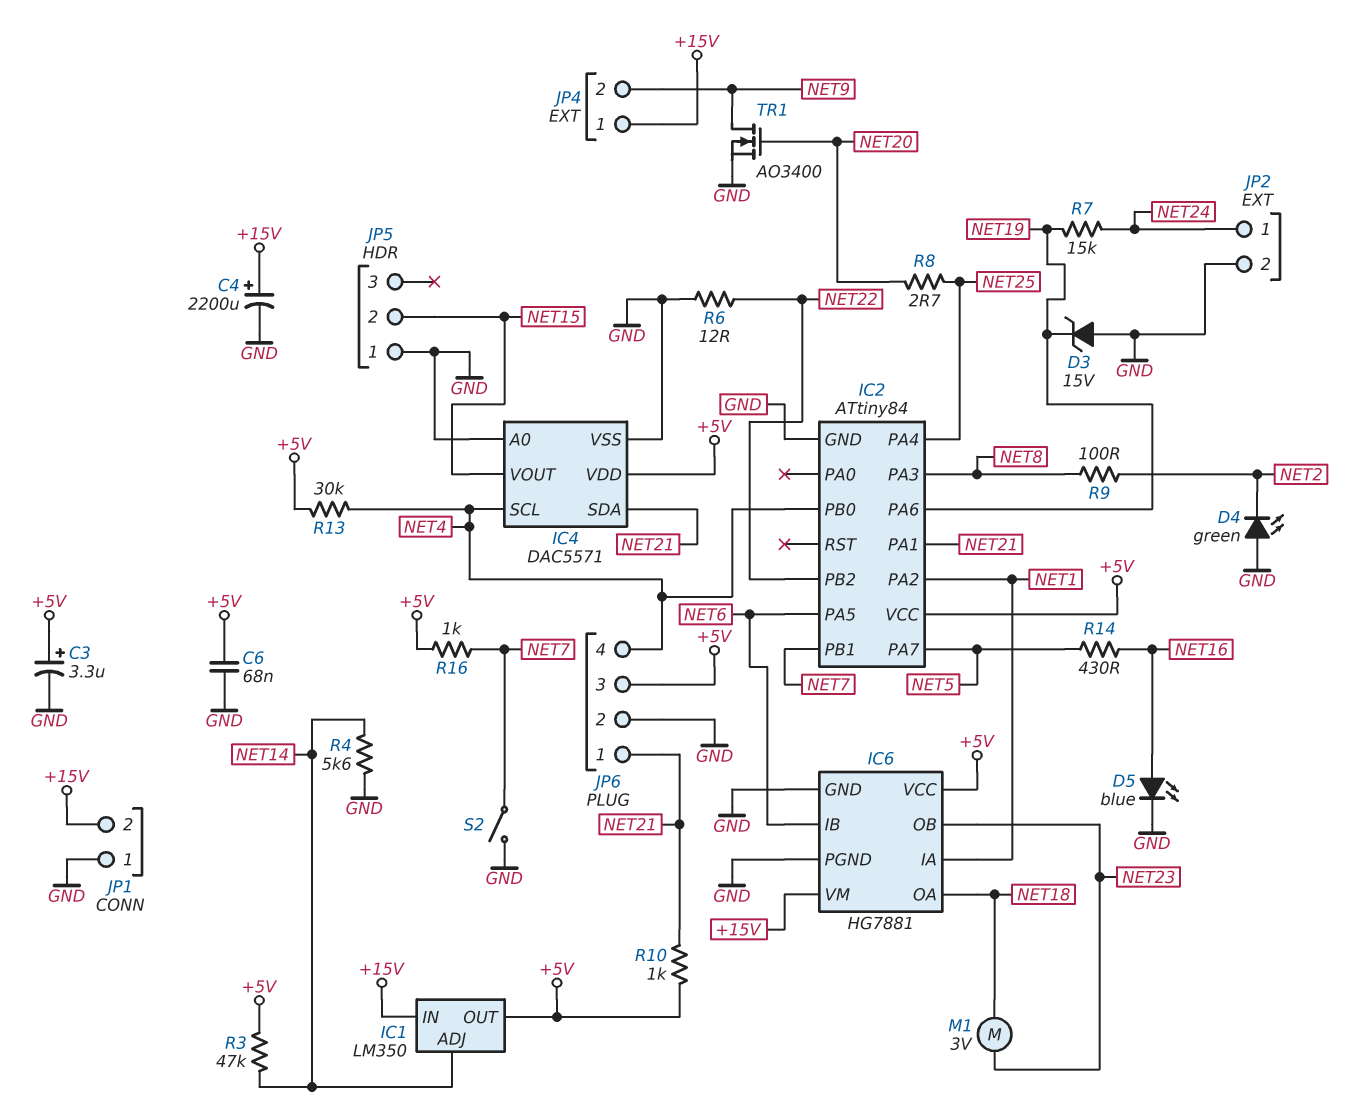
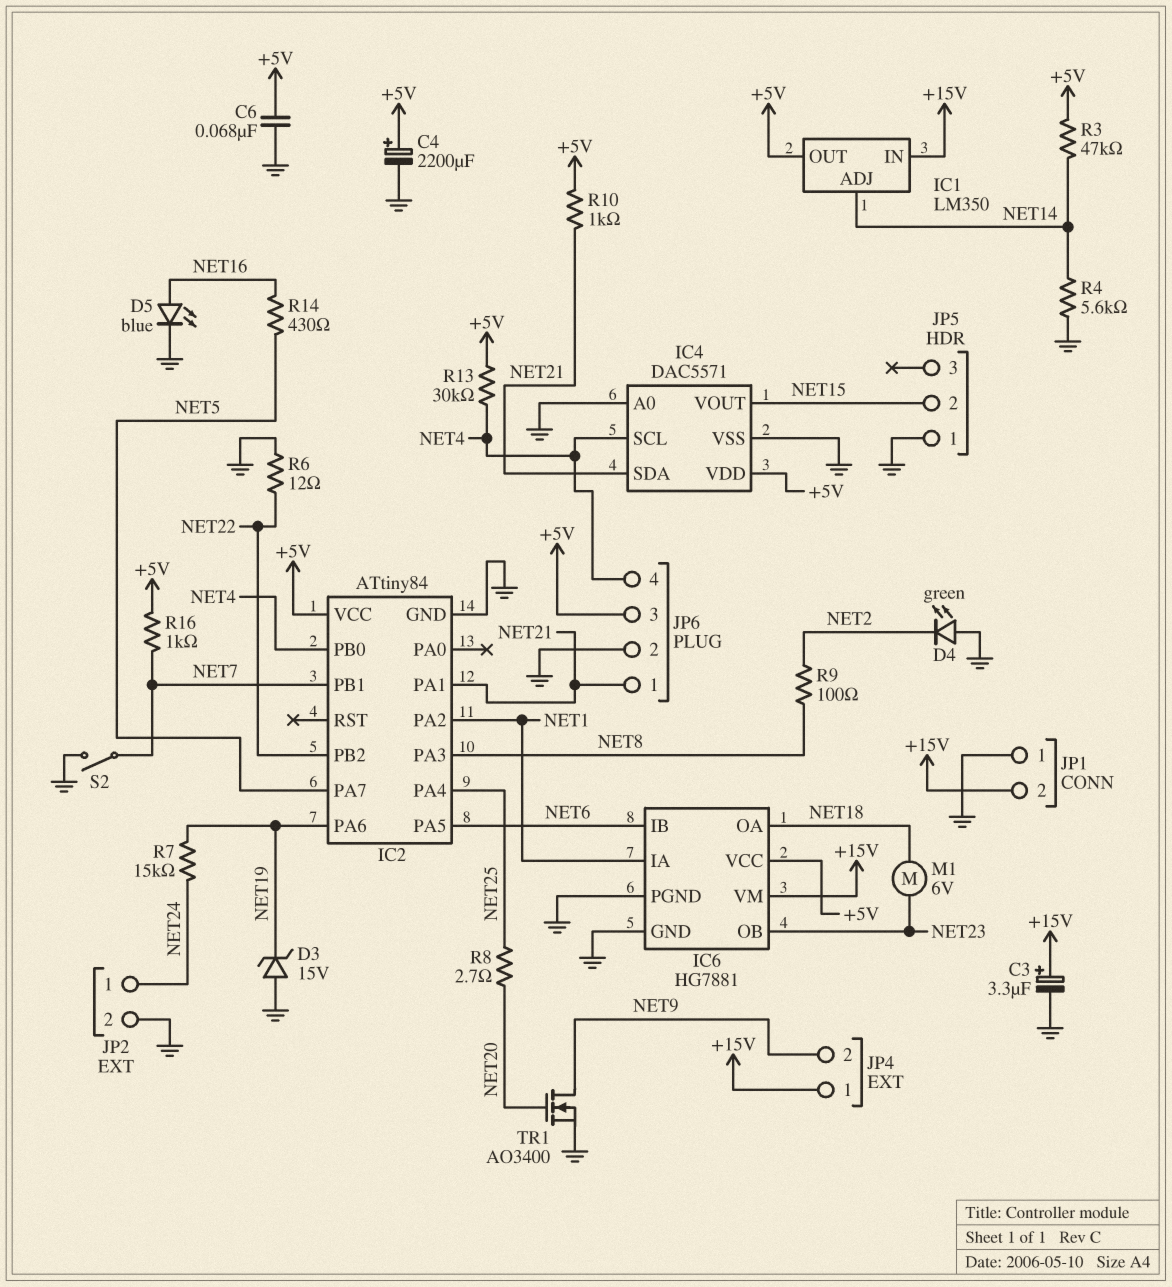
C3: 3.3uF (plus +5V, minus GND) -> 3.3uF (plus +15V, minus GND)
C4: 2200uF (plus +15V, minus GND) -> 2200uF (plus +5V, minus GND)
M1: motor 3V (NET18, NET23) -> motor 6V (NET18, NET23)

